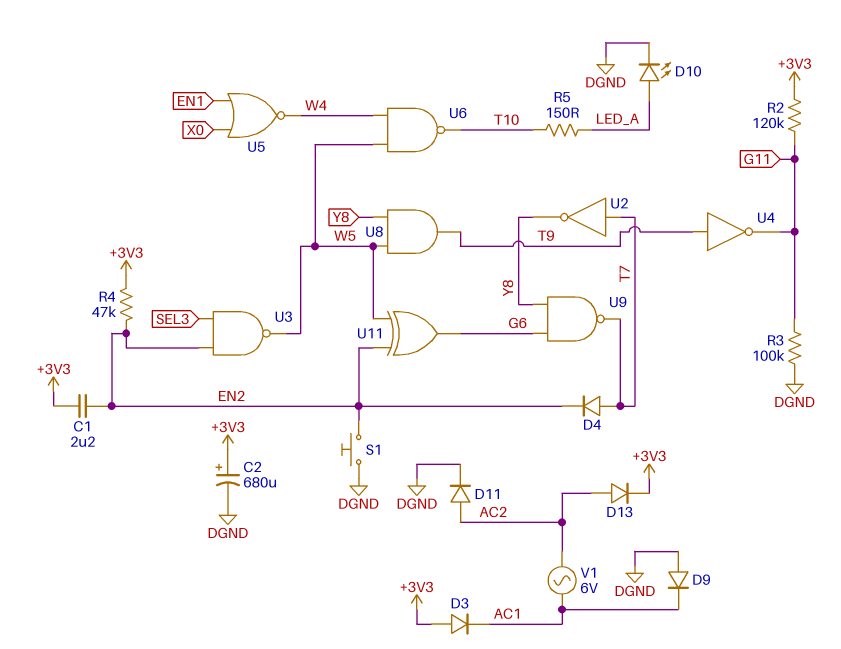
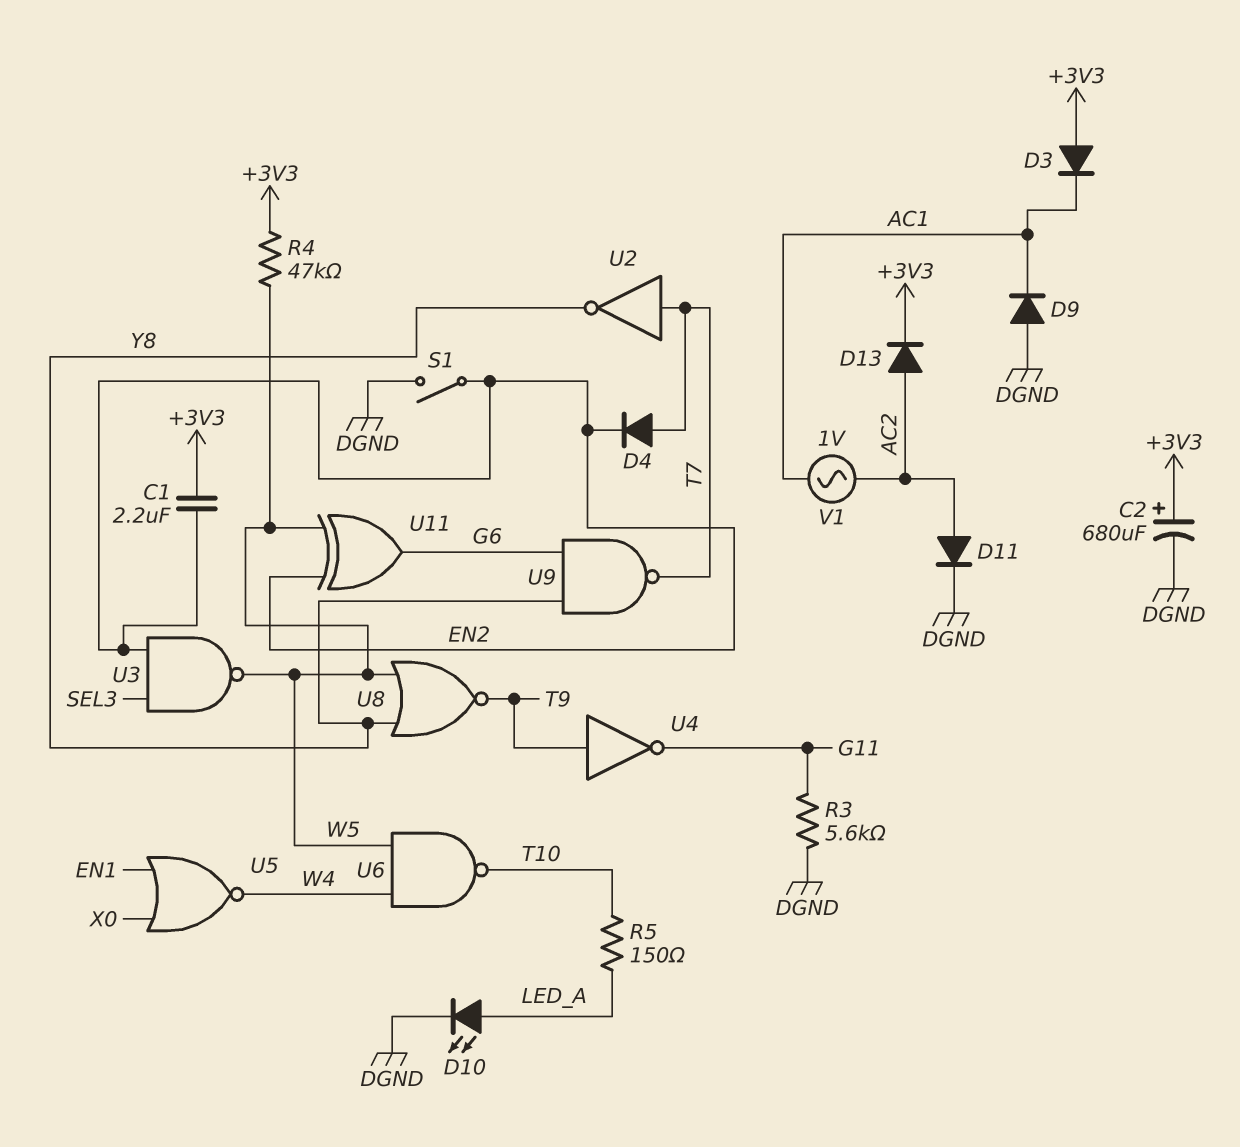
R2: 120k (+3V3, G11) -> none
R3: 100k (DGND, G11) -> 5.6k (DGND, G11)
R4: 47k (+3V3, EN2) -> 47k (+3V3, W5)
S1: button (DGND, EN2) -> switch (DGND, EN2)
U8: AND (in W5, in Y8, out T9) -> NOR (in W5, in Y8, out T9)
V1: AC 6V (AC1, AC2) -> AC 1V (AC1, AC2)

